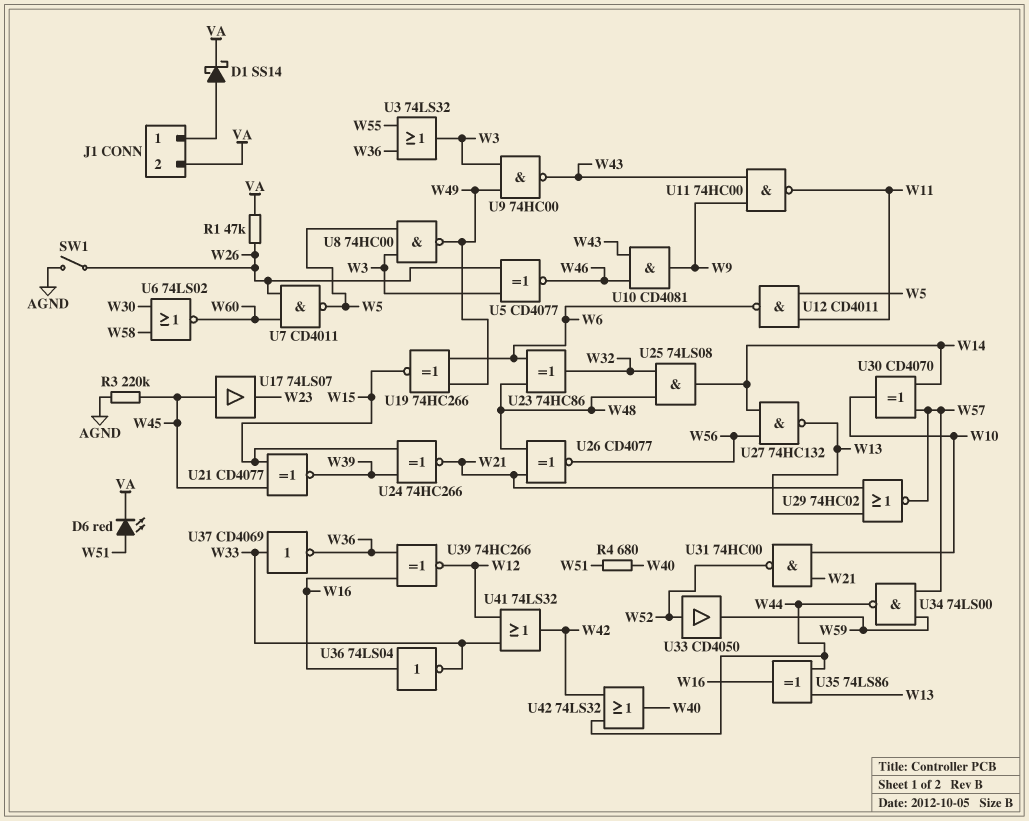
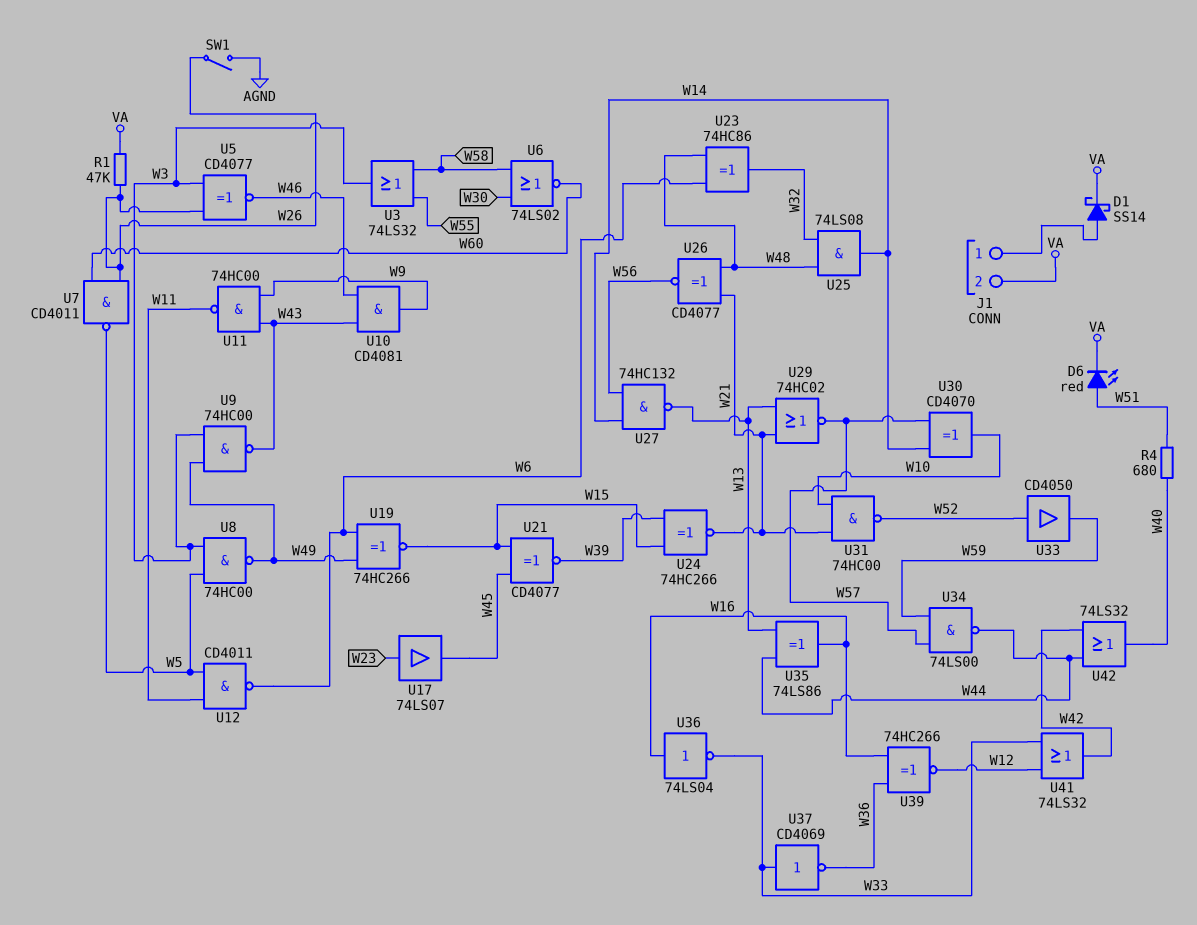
R3: 220k (AGND, W45) -> none
U3: OR 74LS32 (in W36, in W55, out W3) -> OR 74LS32 (in W55, in W58, out W3)
U17: buffer 74LS07 (in W45, out W23) -> buffer 74LS07 (in W23, out W45)

